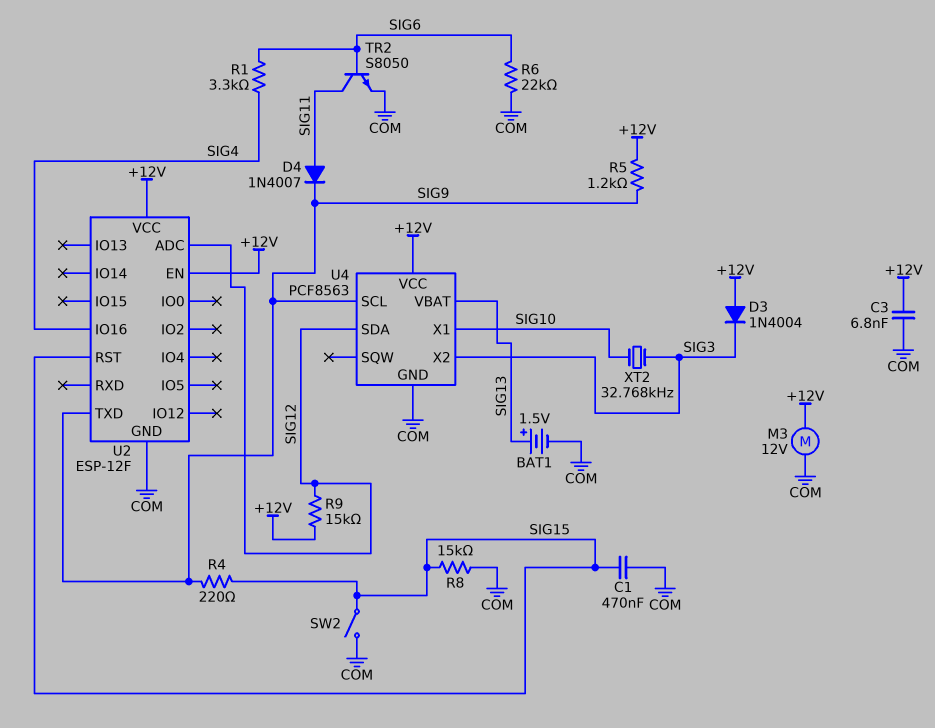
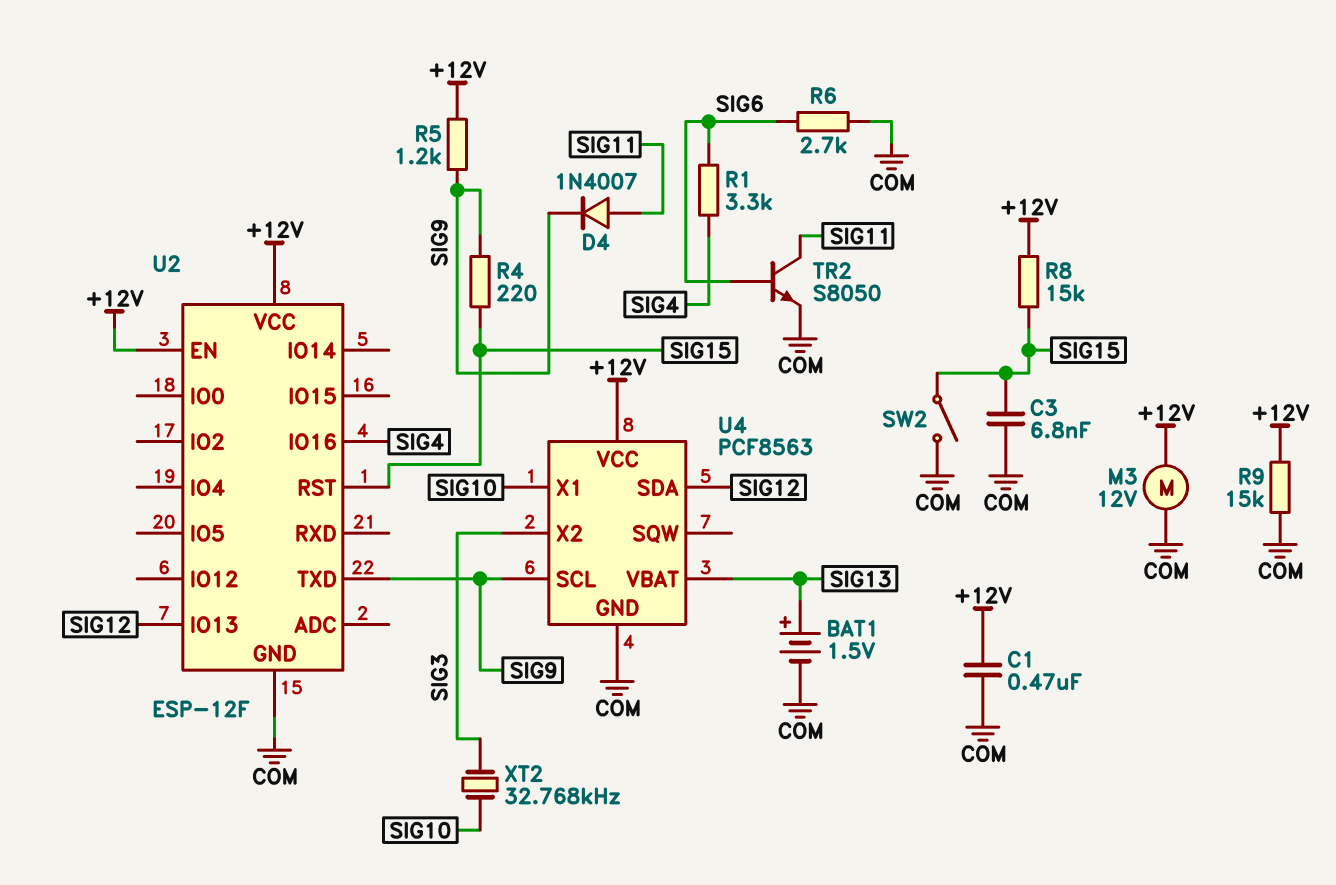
C1: 470nF (COM, SIG15) -> 470nF (+12V, COM)
C3: 6.8nF (+12V, COM) -> 6.8nF (COM, SIG15)
D3: diode 1N4004 (A +12V, K SIG3) -> none
R6: 22k (COM, SIG6) -> 2.7k (COM, SIG6)
R8: 15k (COM, SIG15) -> 15k (+12V, SIG15)
R9: 15k (+12V, SIG12) -> 15k (+12V, COM)
U2 pin ADC: SIG12 -> none
U2 pin IO13: none -> SIG12

